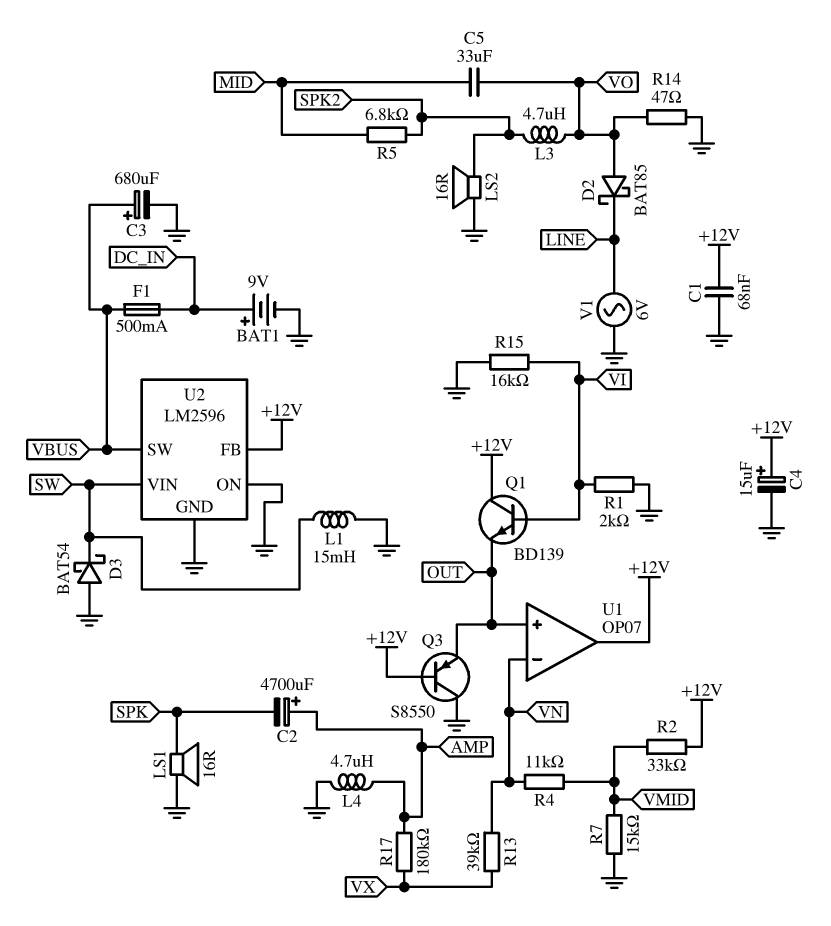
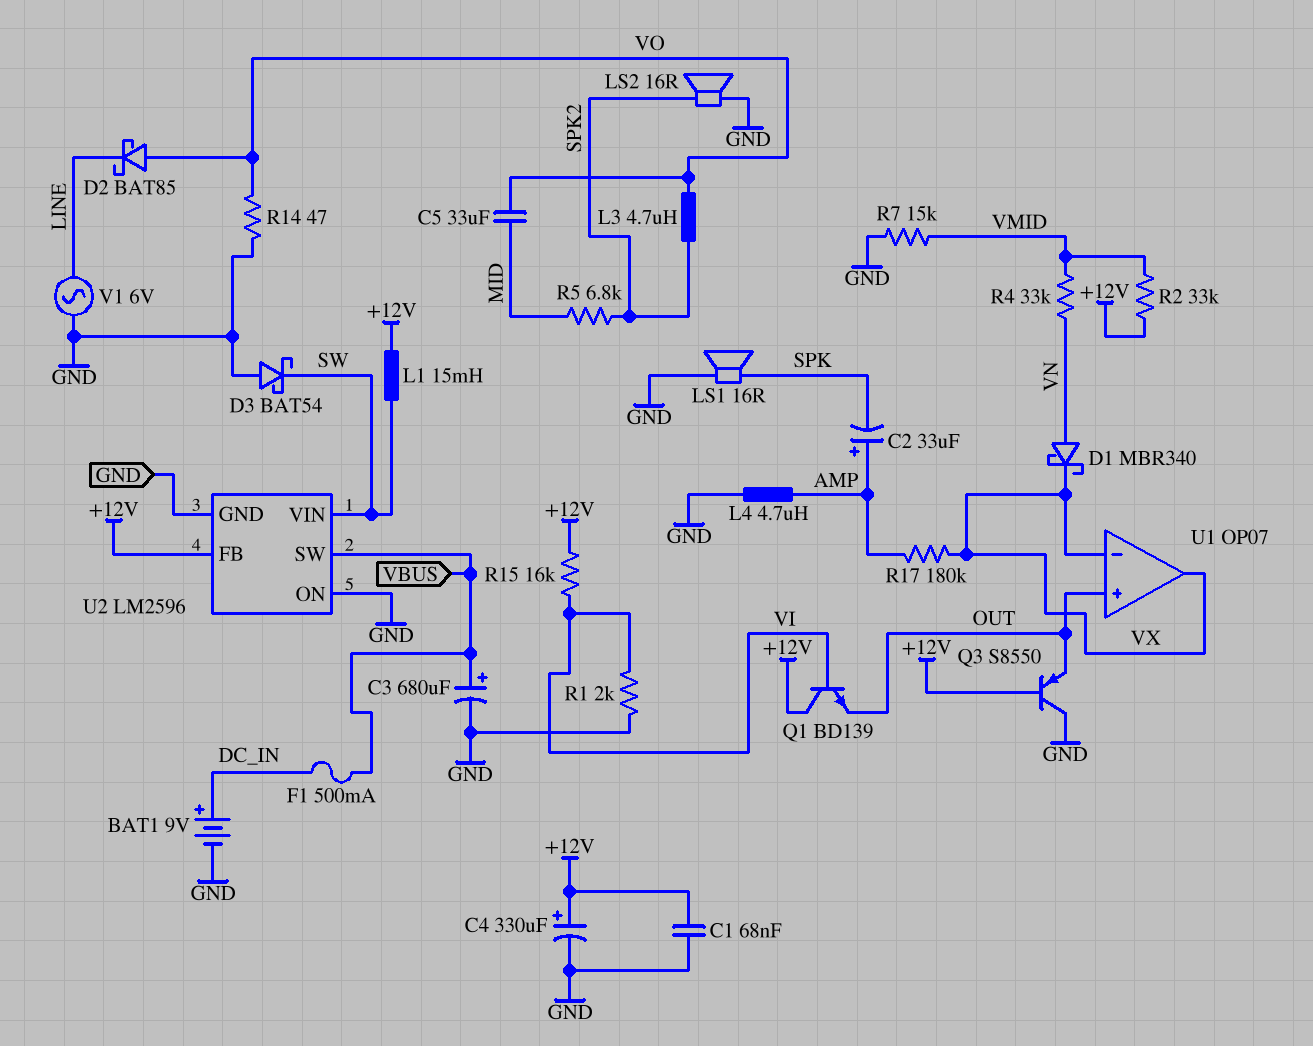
C2: 4700uF (plus AMP, minus SPK) -> 33uF (plus AMP, minus SPK)
C4: 15uF (plus +12V, minus GND) -> 330uF (plus +12V, minus GND)
D1: none -> schottky MBR340 (A VN, K VX)
L1: 15mH (GND, SW) -> 15mH (+12V, SW)
R4: 11k (VMID, VN) -> 33k (VMID, VN)
R13: 39k (VN, VX) -> none
R15: 16k (GND, VI) -> 16k (+12V, VI)
U1 pin in-: VN -> VX
U1 pin out: +12V -> VX

